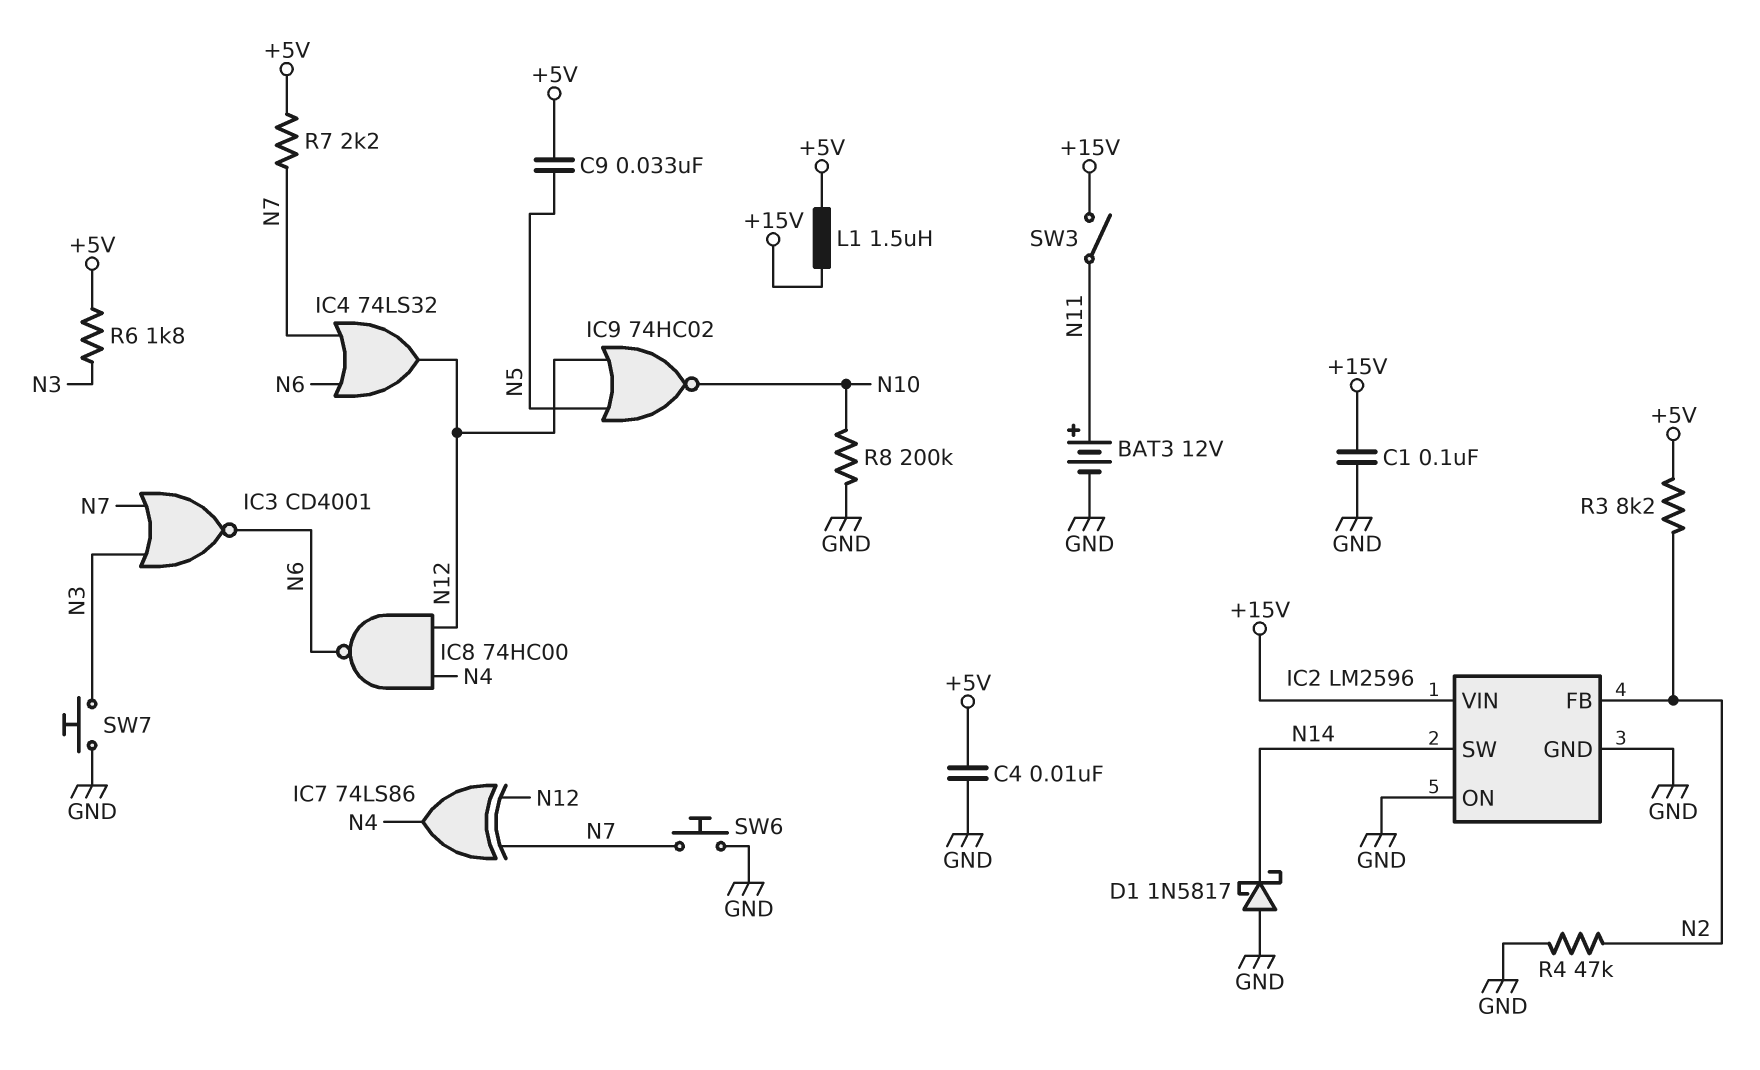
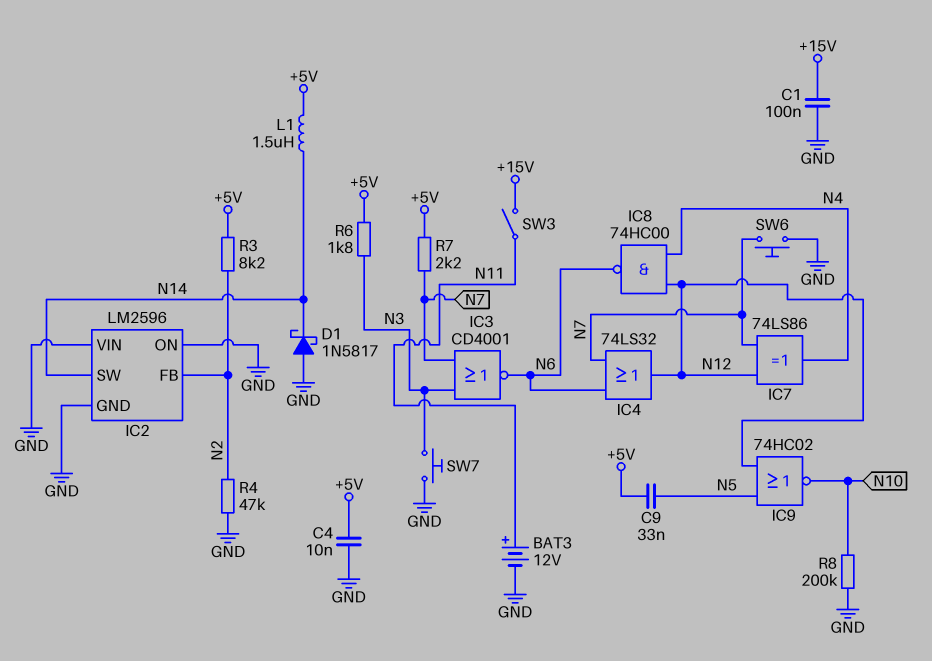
IC2 pin VIN: +15V -> GND
L1: 1.5uH (+5V, +15V) -> 1.5uH (+5V, N14)

